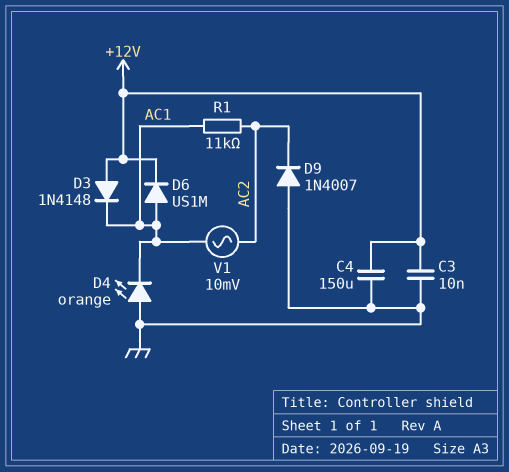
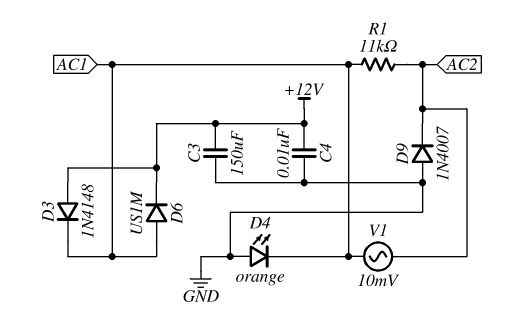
C3: 10nF (+12V, GND) -> 150uF (+12V, GND)
C4: 150uF (+12V, GND) -> 10nF (+12V, GND)

